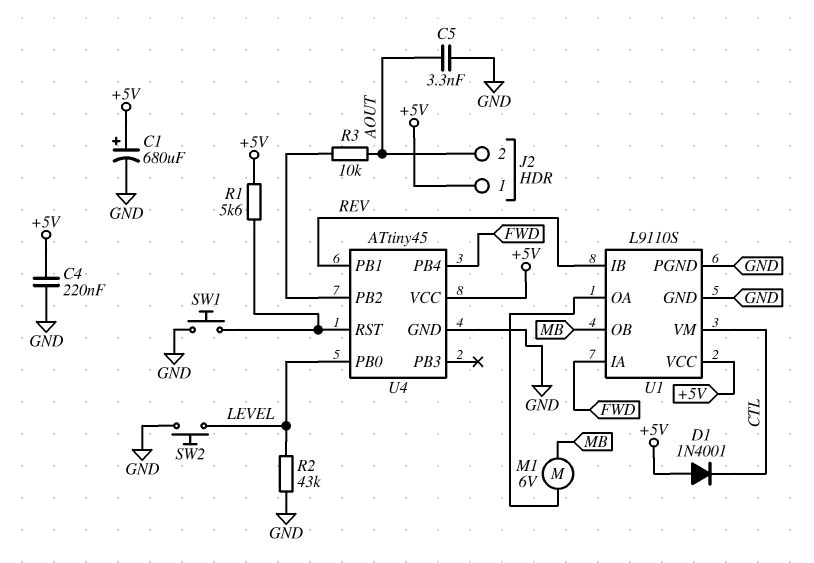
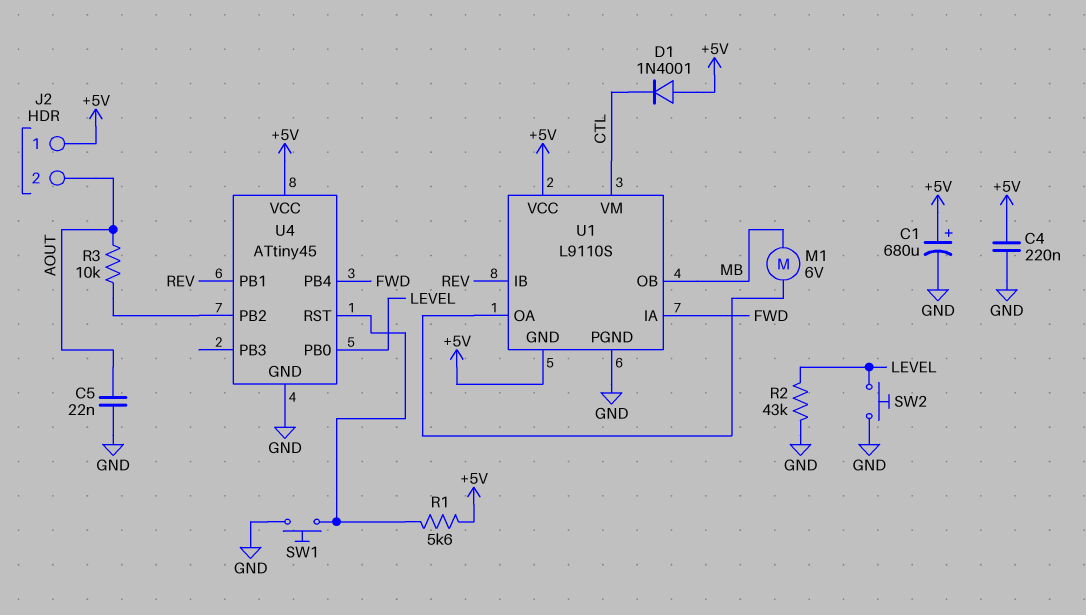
C5: 3.3nF (AOUT, GND) -> 22nF (AOUT, GND)
U1 pin GND: GND -> +5V

